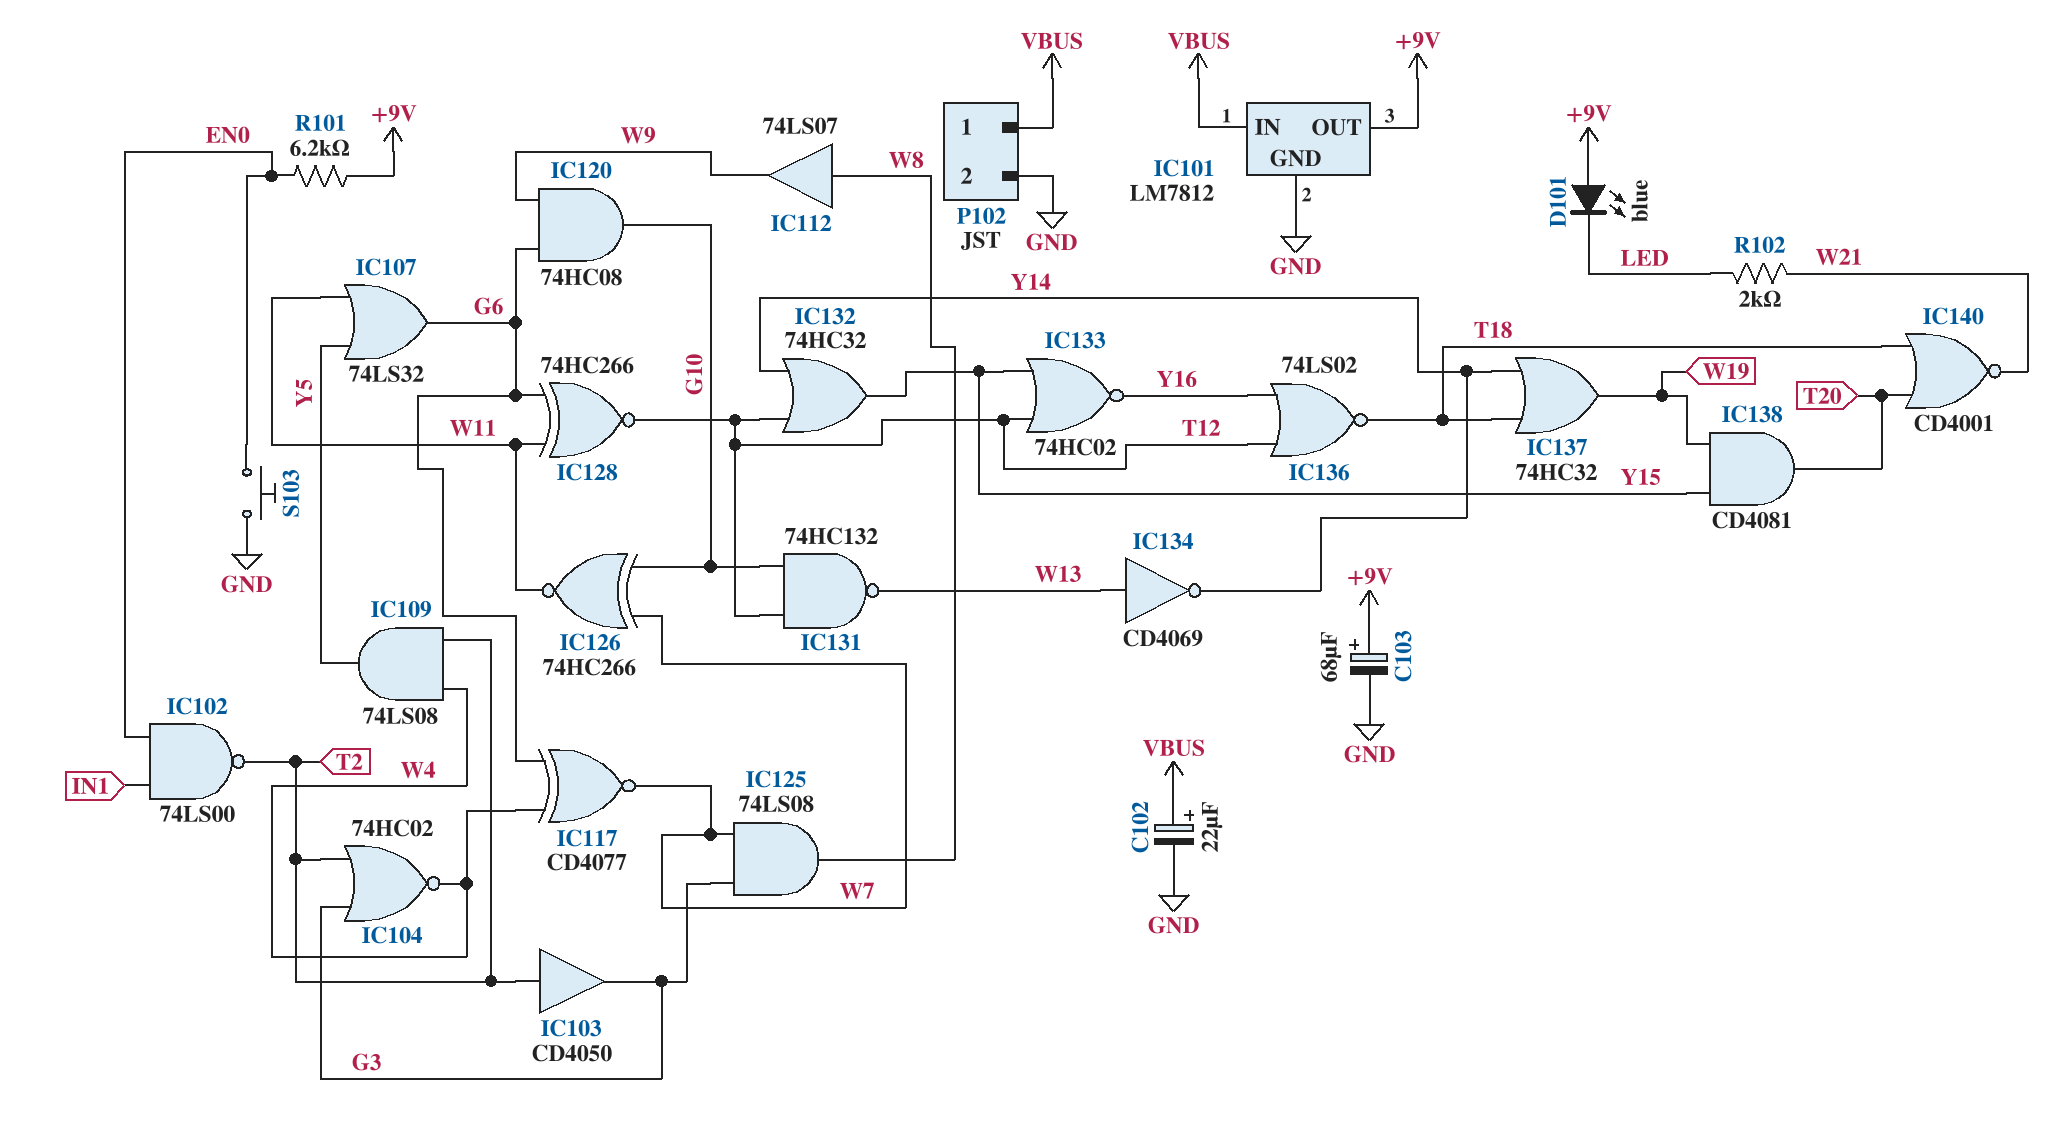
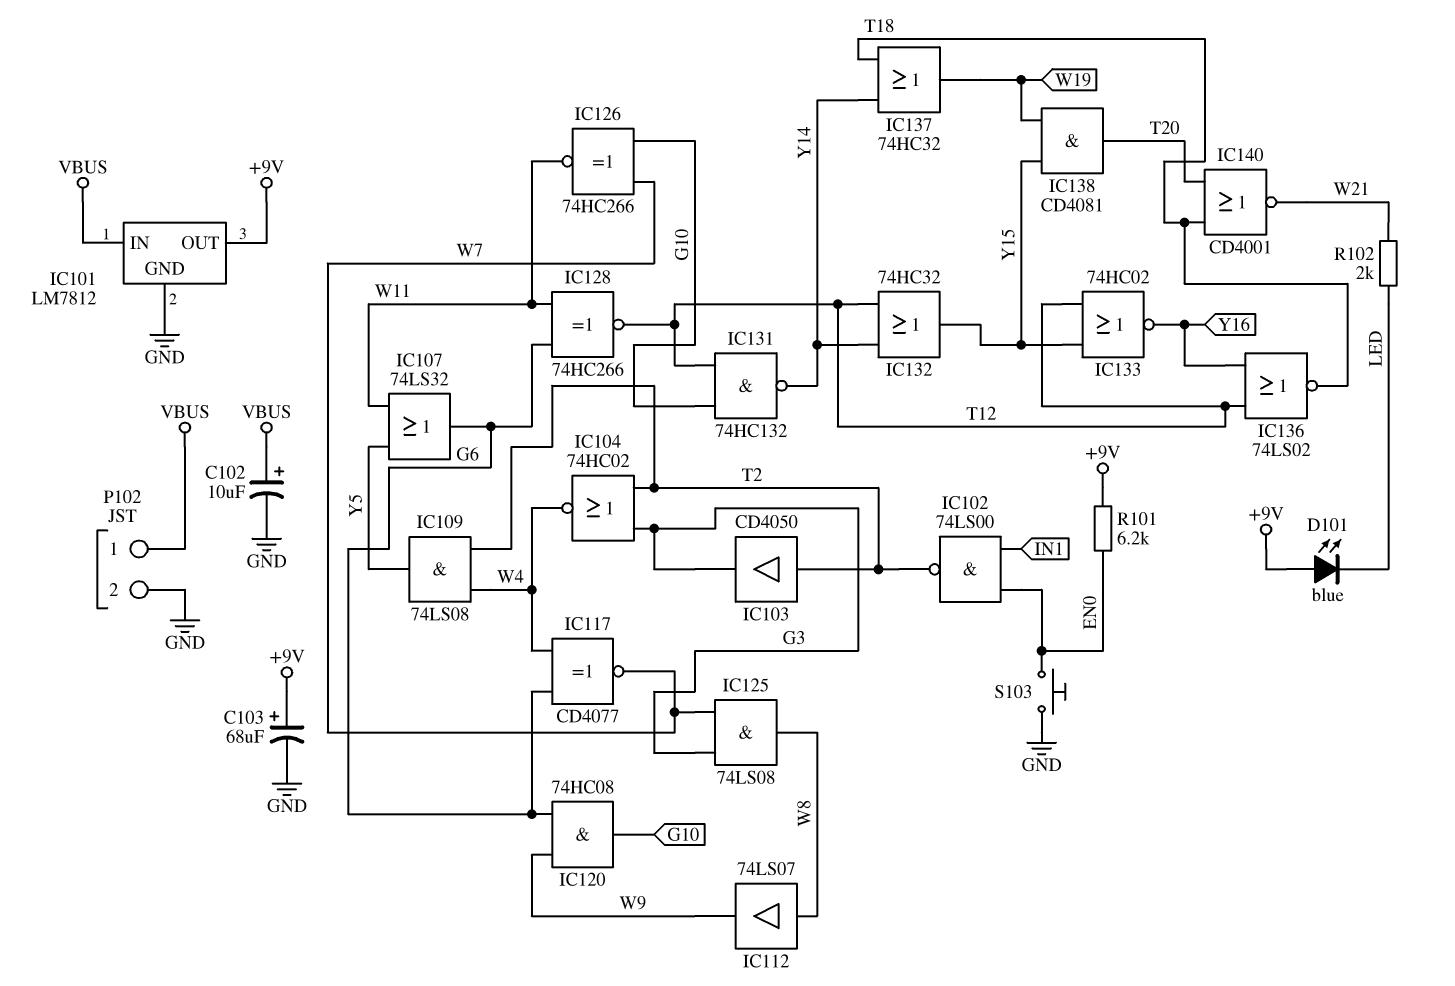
C102: 22uF (plus VBUS, minus GND) -> 10uF (plus VBUS, minus GND)
IC131: NAND 74HC132 (in G10, in T12, out W13) -> NAND 74HC132 (in G10, in T12, out Y14)
IC134: NOT CD4069 (in W13, out Y14) -> none

